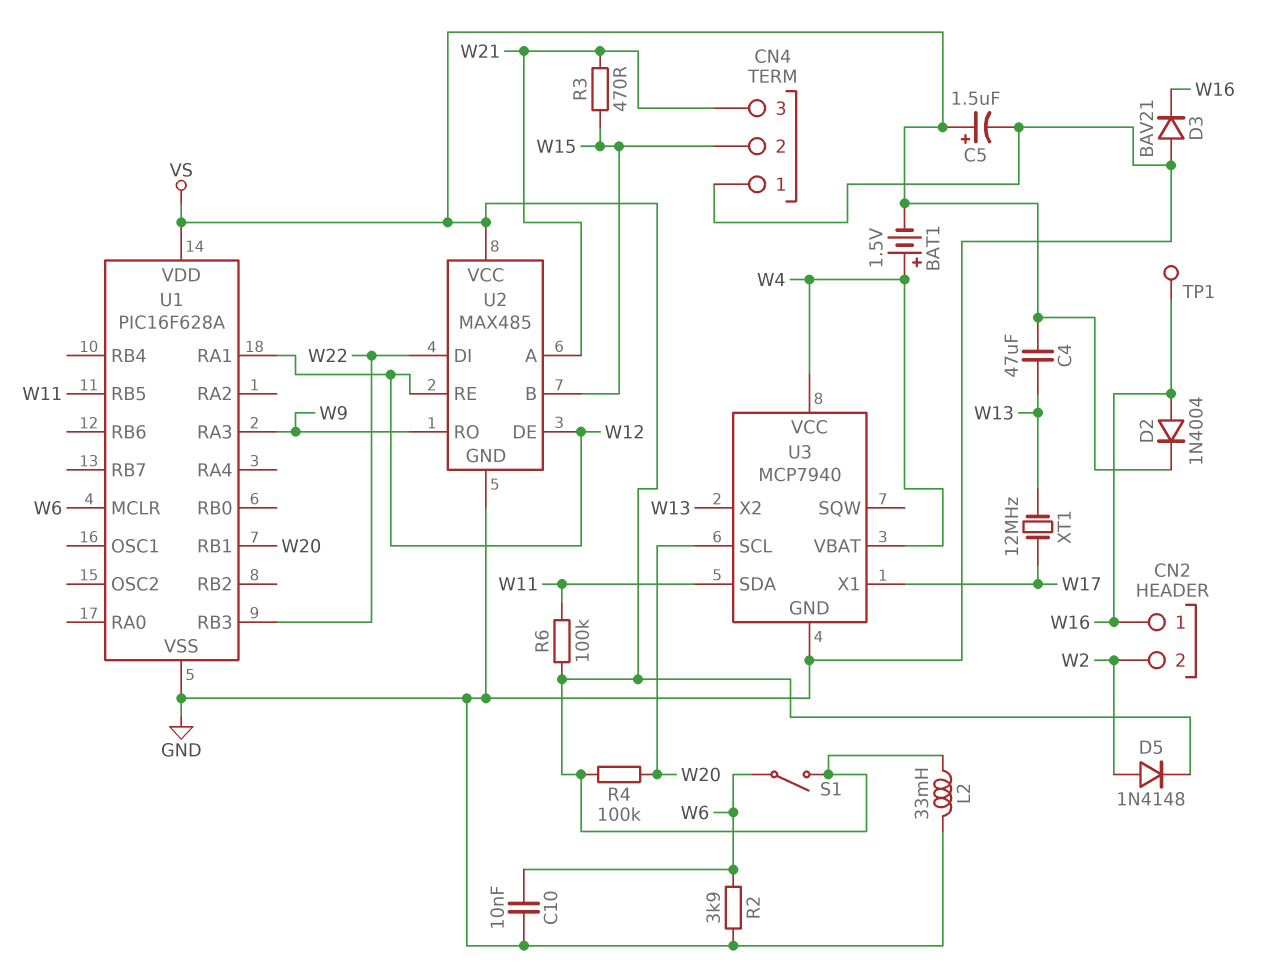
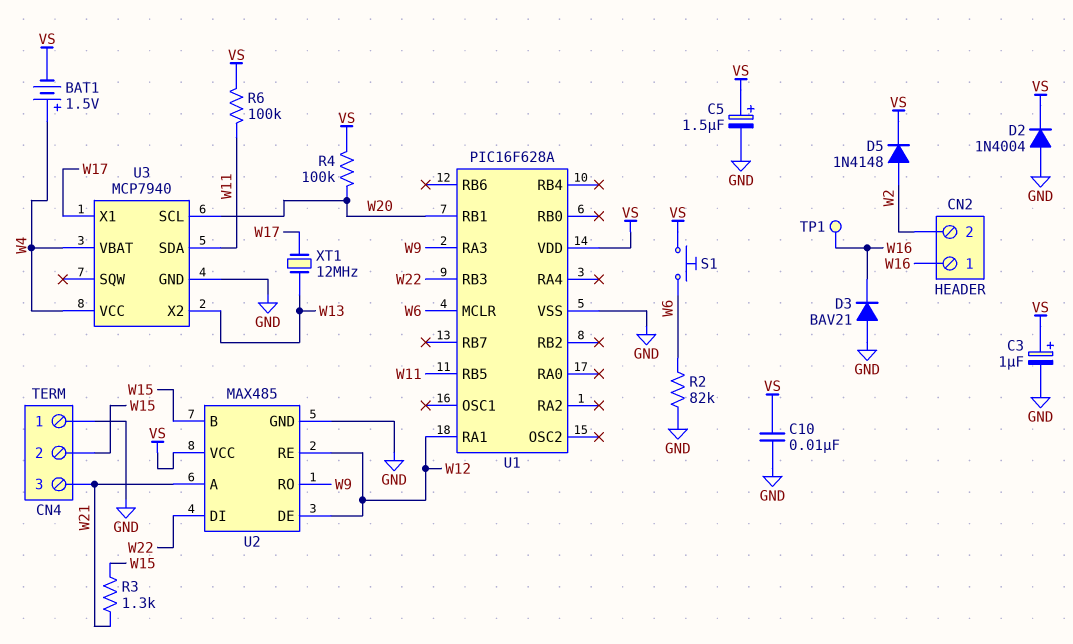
C3: none -> 1uF (plus VS, minus GND)
C4: 47uF (VS, W13) -> none
C10: 10nF (GND, W6) -> 10nF (GND, VS)
D2: diode 1N4004 (A W16, K VS) -> diode 1N4004 (A GND, K VS)
L2: 33mH (GND, VS) -> none
R2: 3.9k (GND, W6) -> 82k (GND, W6)
R3: 470 (W15, W21) -> 1.3k (W15, W21)
S1: switch (VS, W6) -> button (VS, W6)

